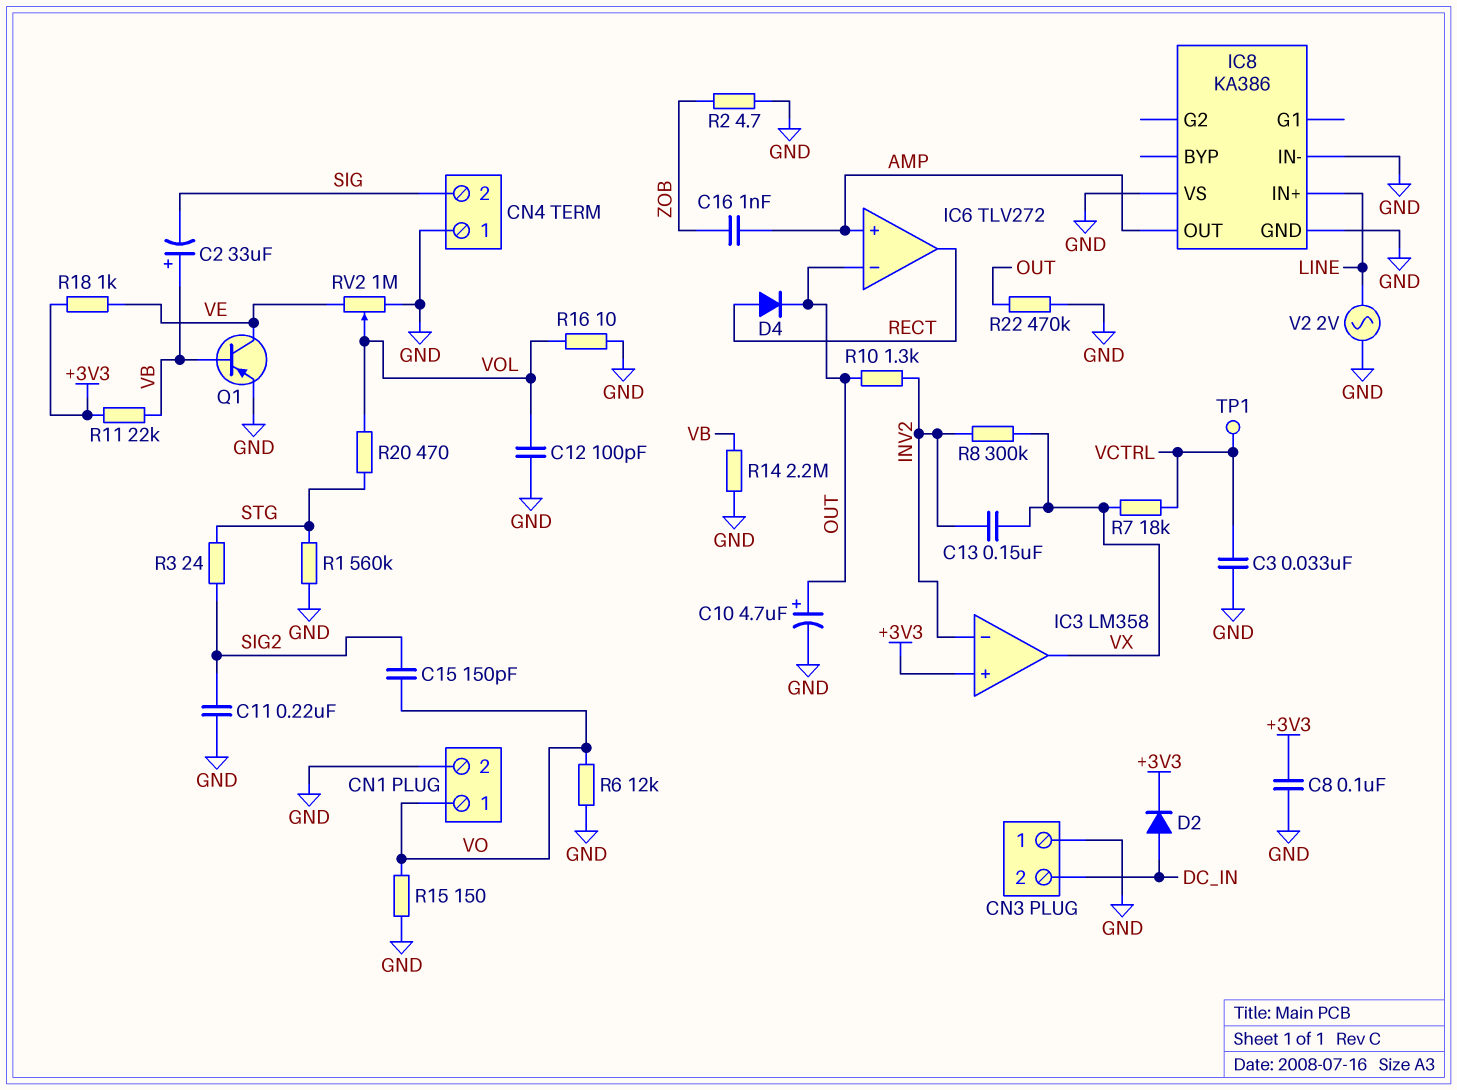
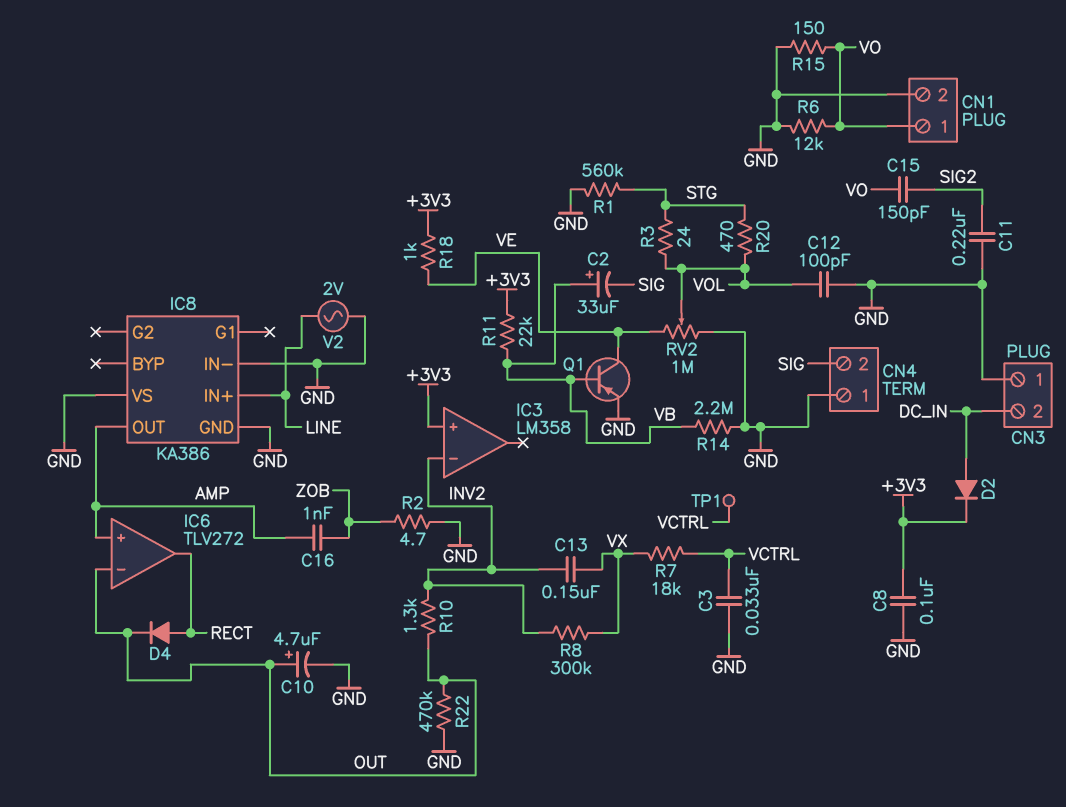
IC3 pin out: VX -> none
R3: 24 (SIG2, STG) -> 24 (STG, VOL)
R16: 10 (GND, VOL) -> none

